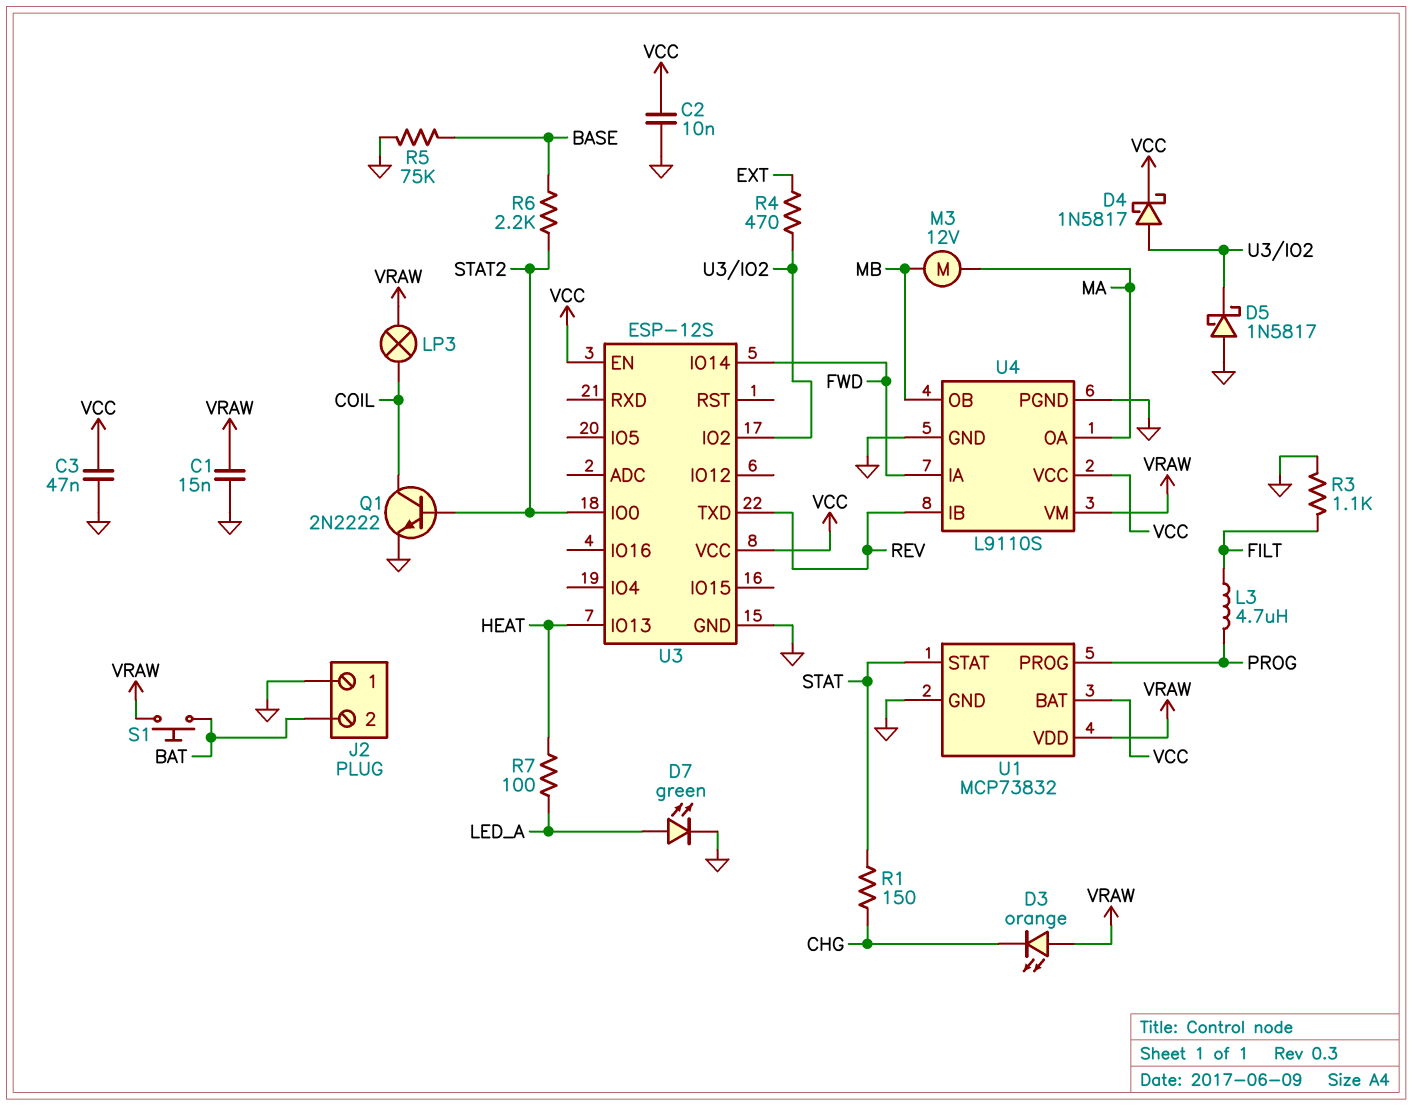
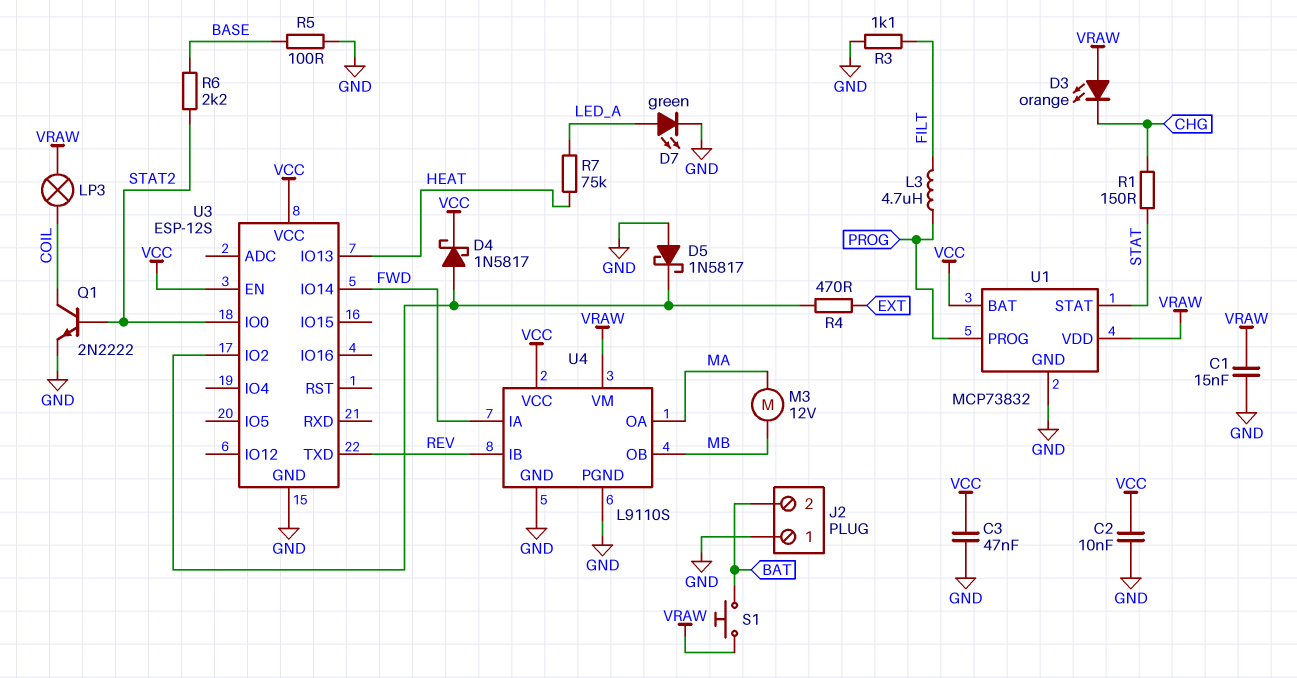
R5: 75k (BASE, GND) -> 100 (BASE, GND)
R7: 100 (HEAT, LED_A) -> 75k (HEAT, LED_A)

